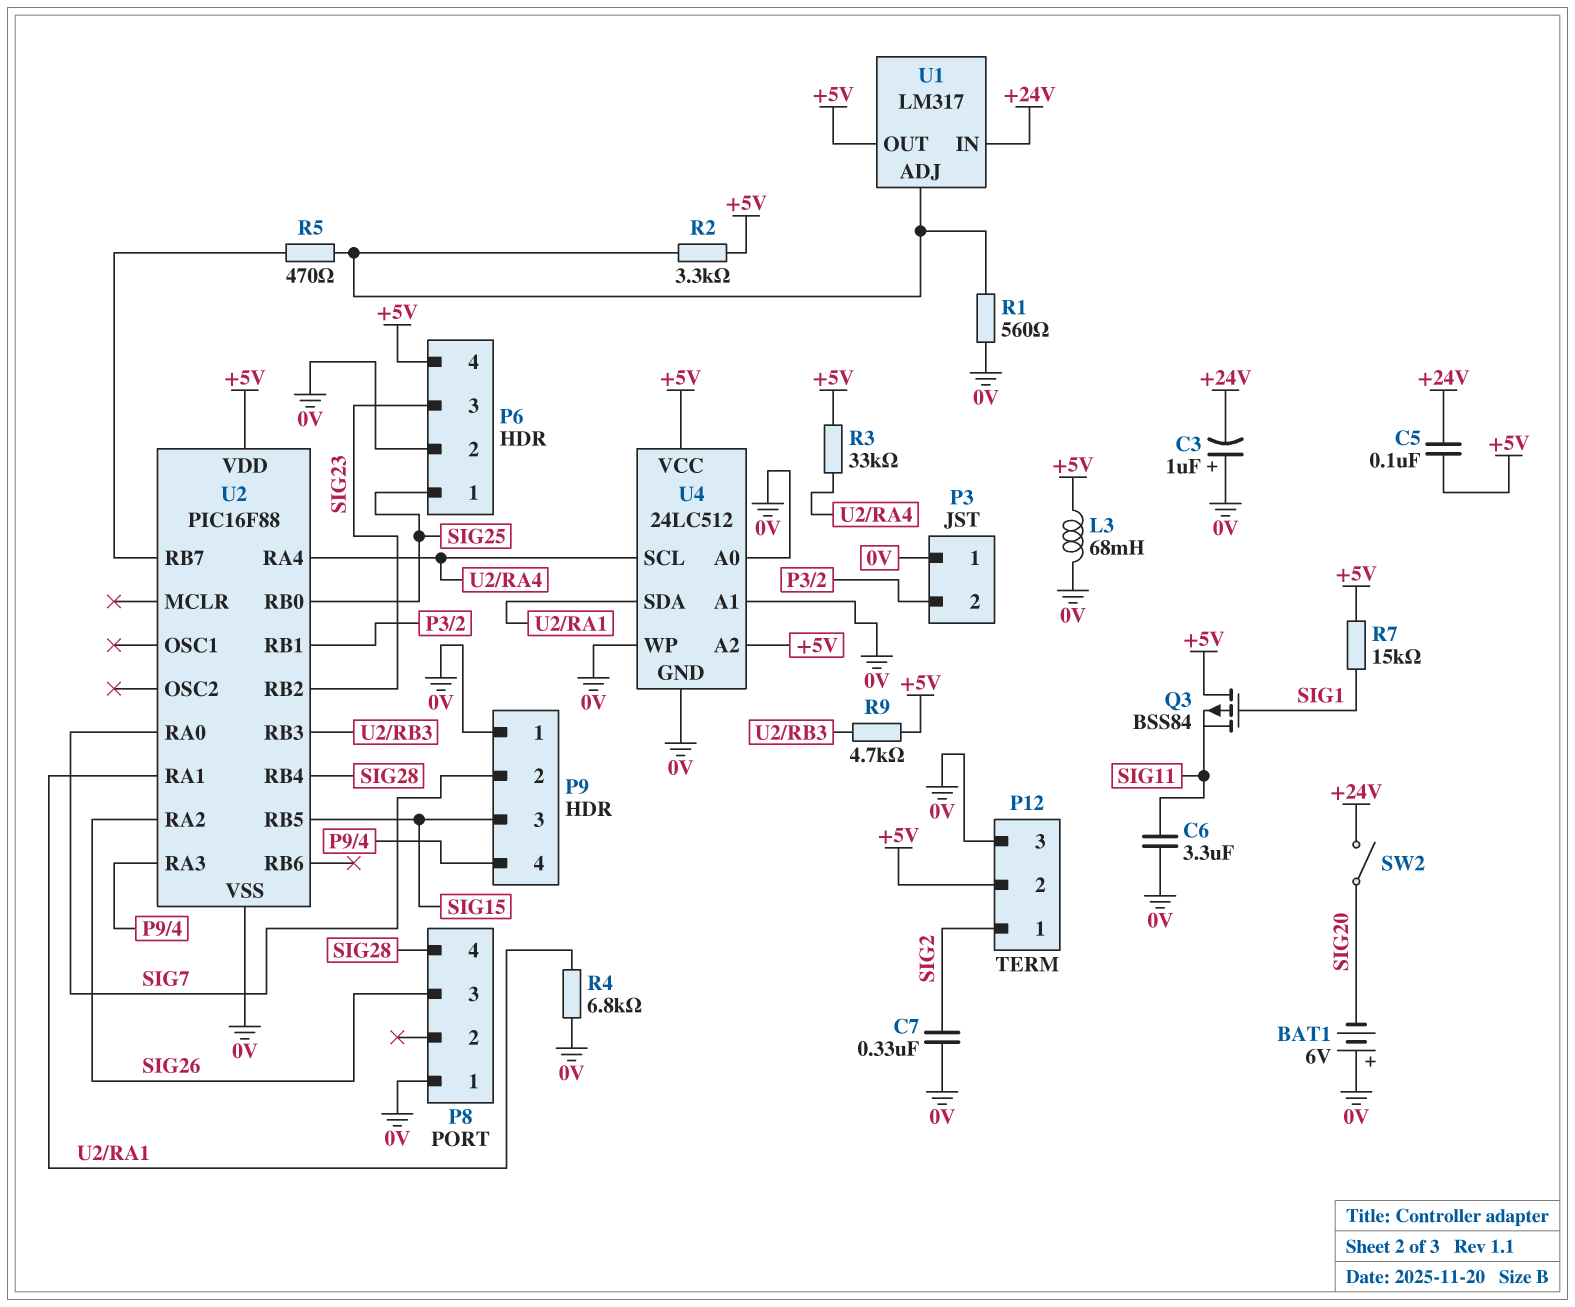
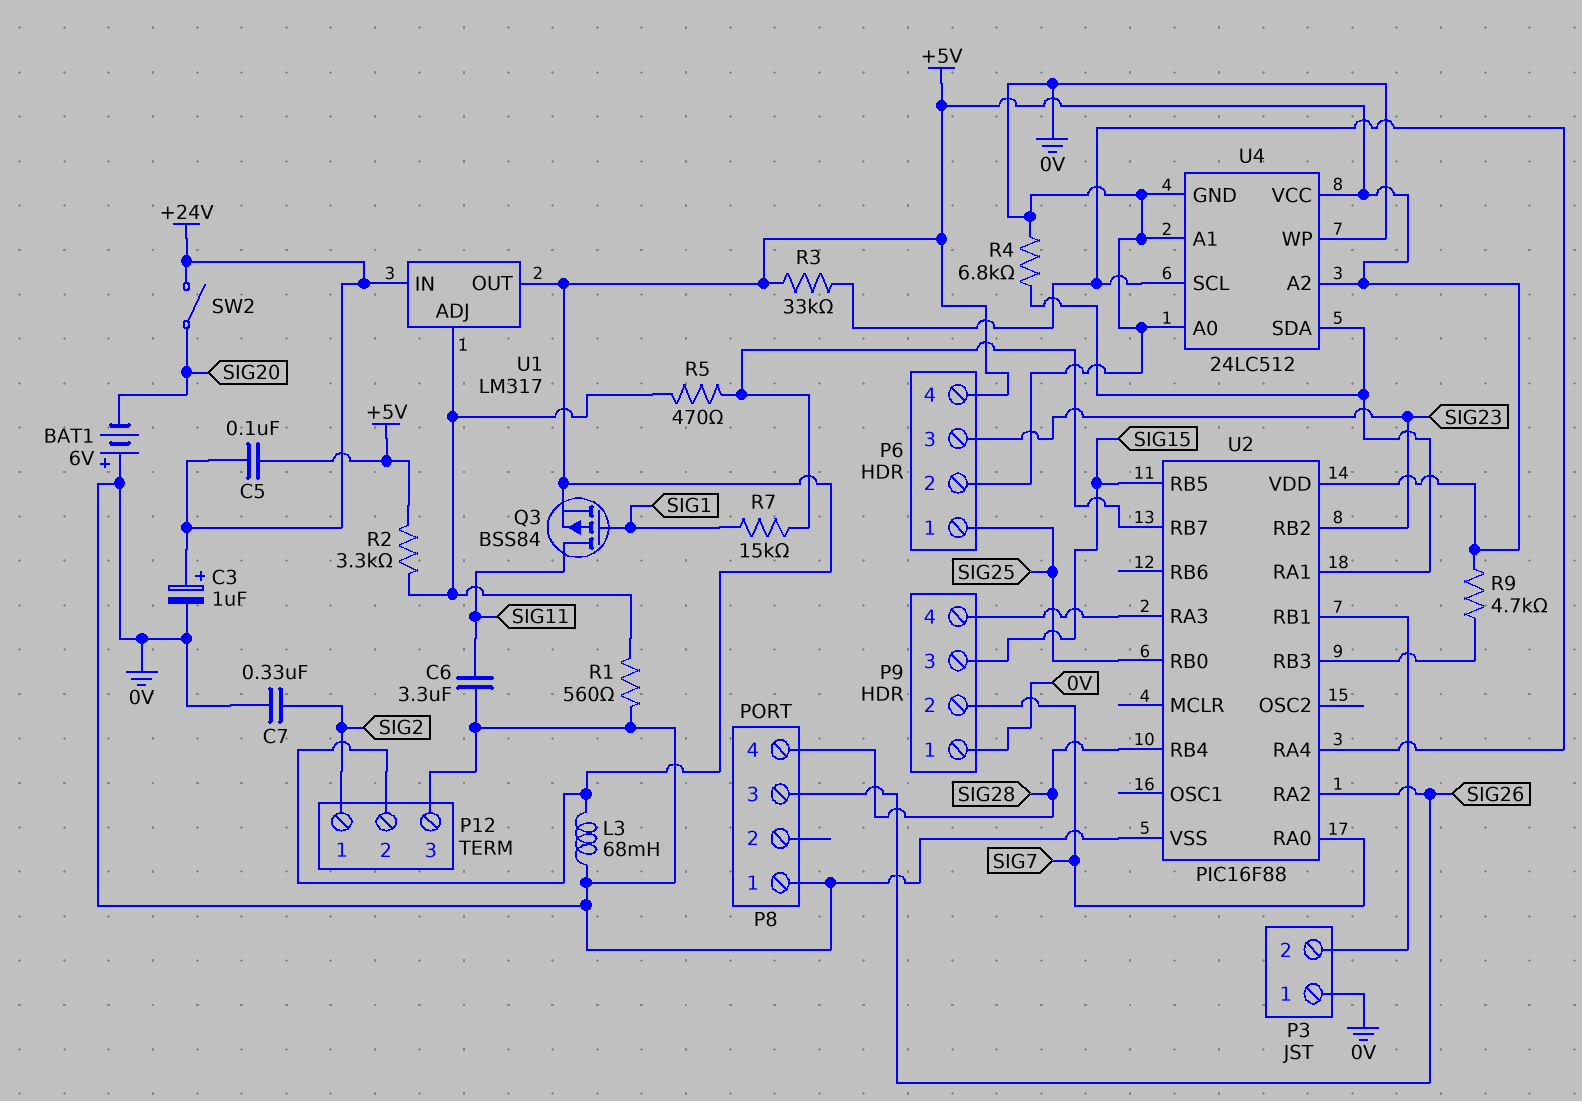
C3: 1uF (plus 0V, minus +24V) -> 1uF (plus +24V, minus 0V)
Q3: PMOS BSS84 (G SIG1, D +5V, S SIG11) -> PMOS BSS84 (G SIG1, D SIG11, S +5V)
R7: 15k (+5V, SIG1) -> 15k (SIG1, U2/RB7)

